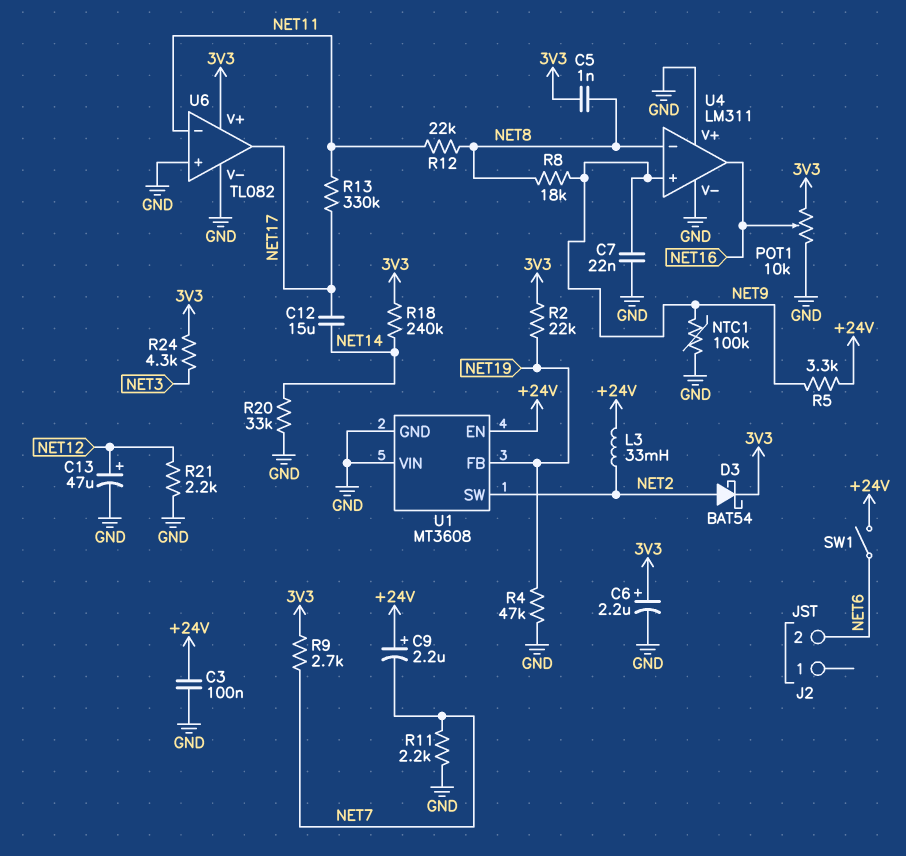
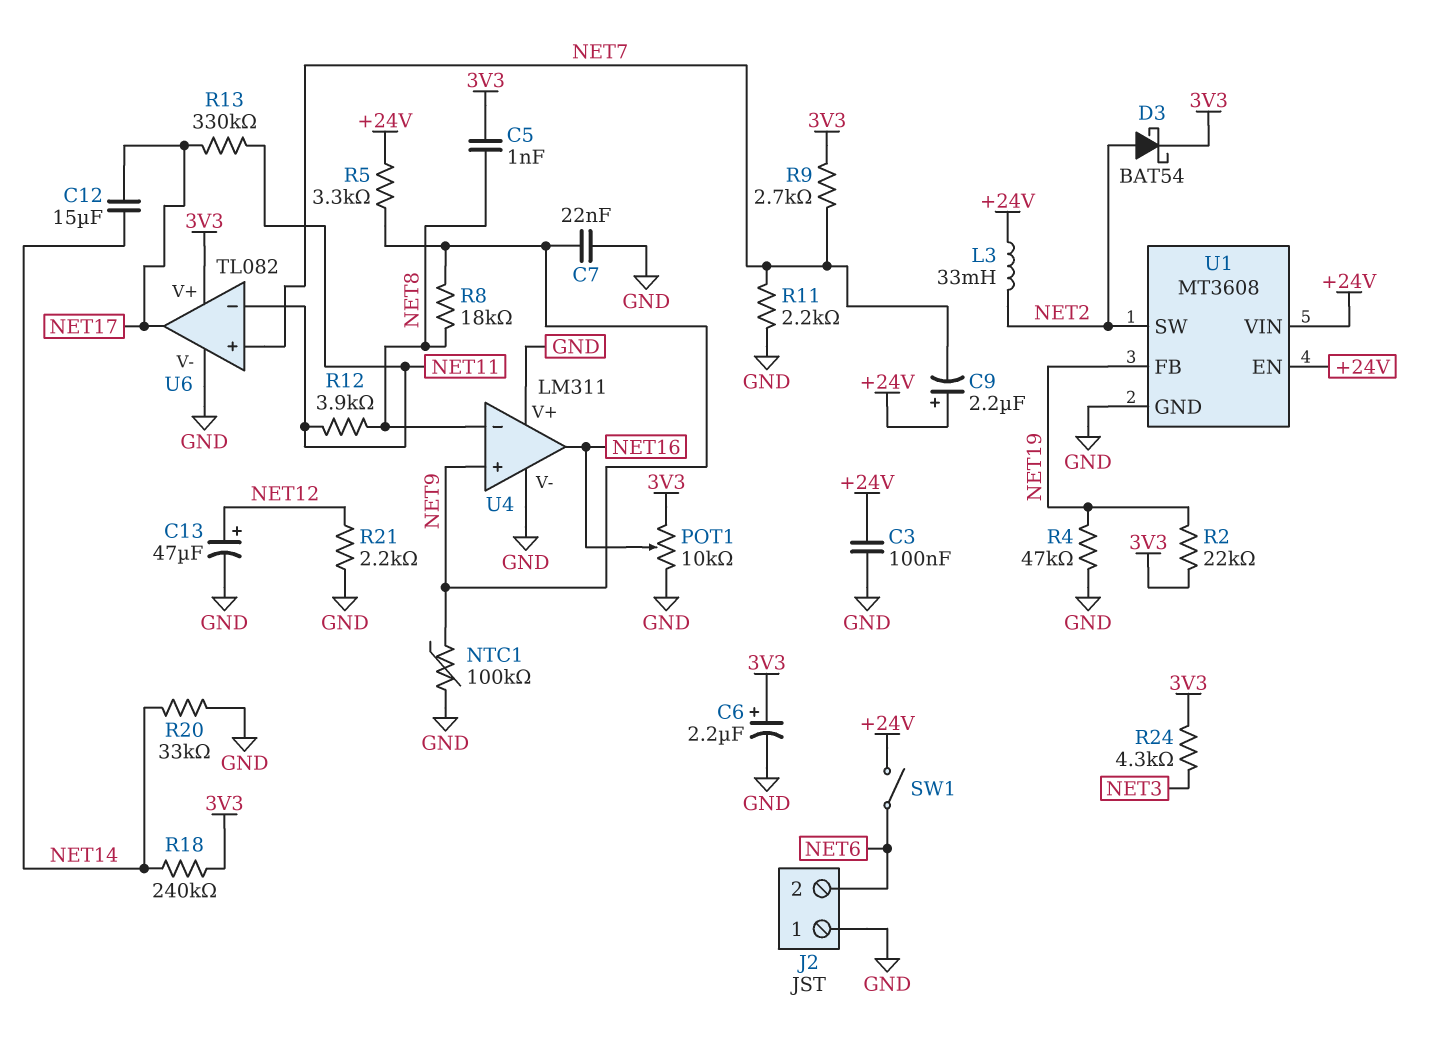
J2 pin 1: none -> GND
R12: 22k (NET8, NET11) -> 3.9k (NET8, NET11)
U1 pin VIN: GND -> +24V
U6 pin in+: GND -> NET7

